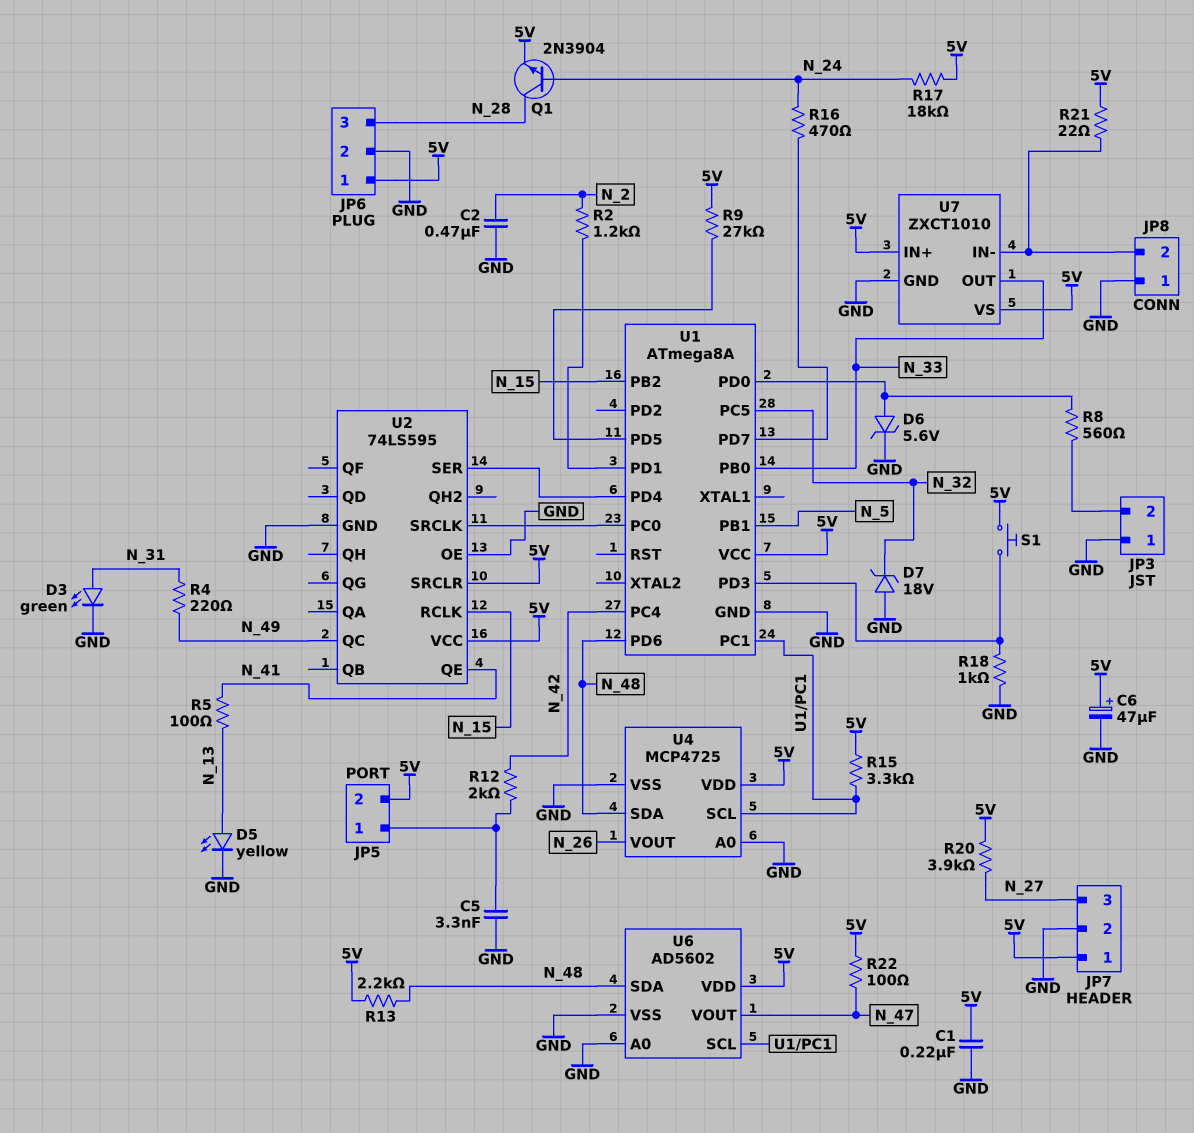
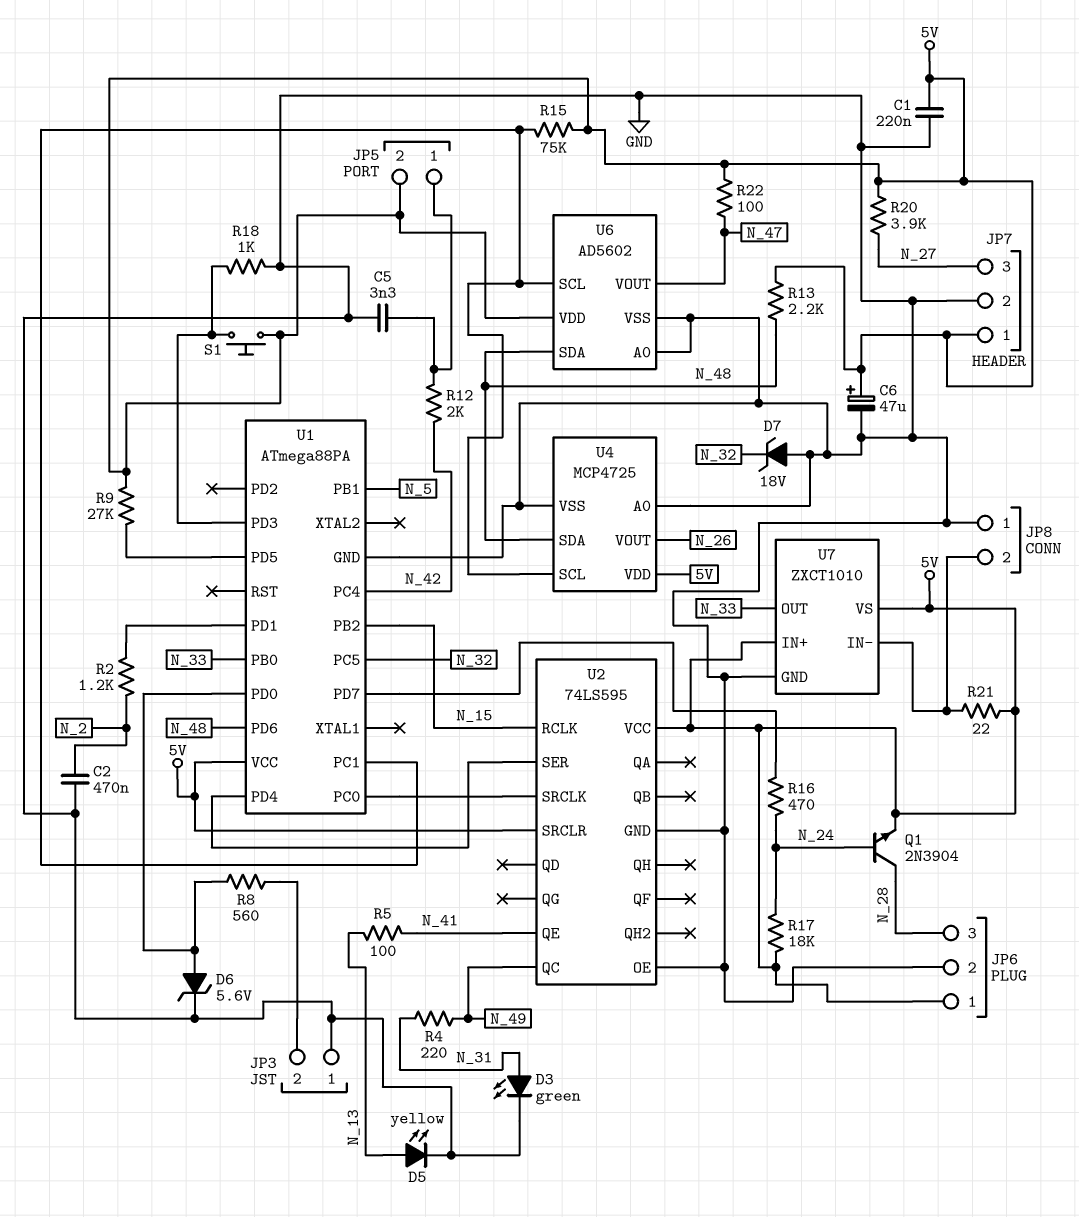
R15: 3.3k (5V, U1/PC1) -> 75k (5V, U1/PC1)
U1: ATmega8A -> ATmega88PA

